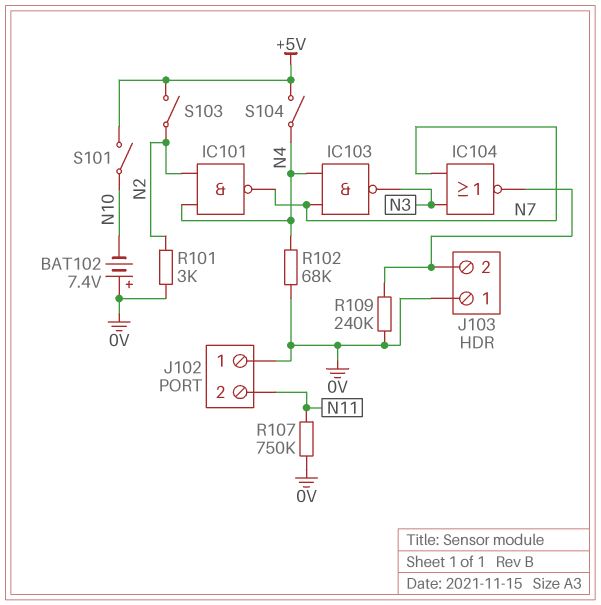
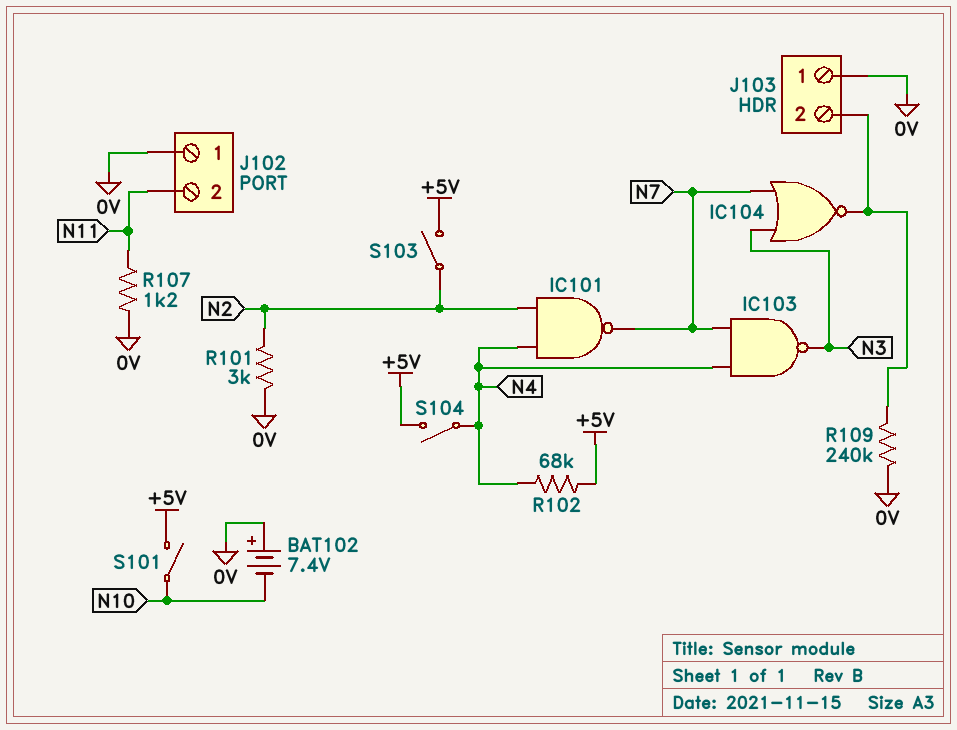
R102: 68k (0V, N4) -> 68k (+5V, N4)
R107: 750k (0V, N11) -> 1.2k (0V, N11)

